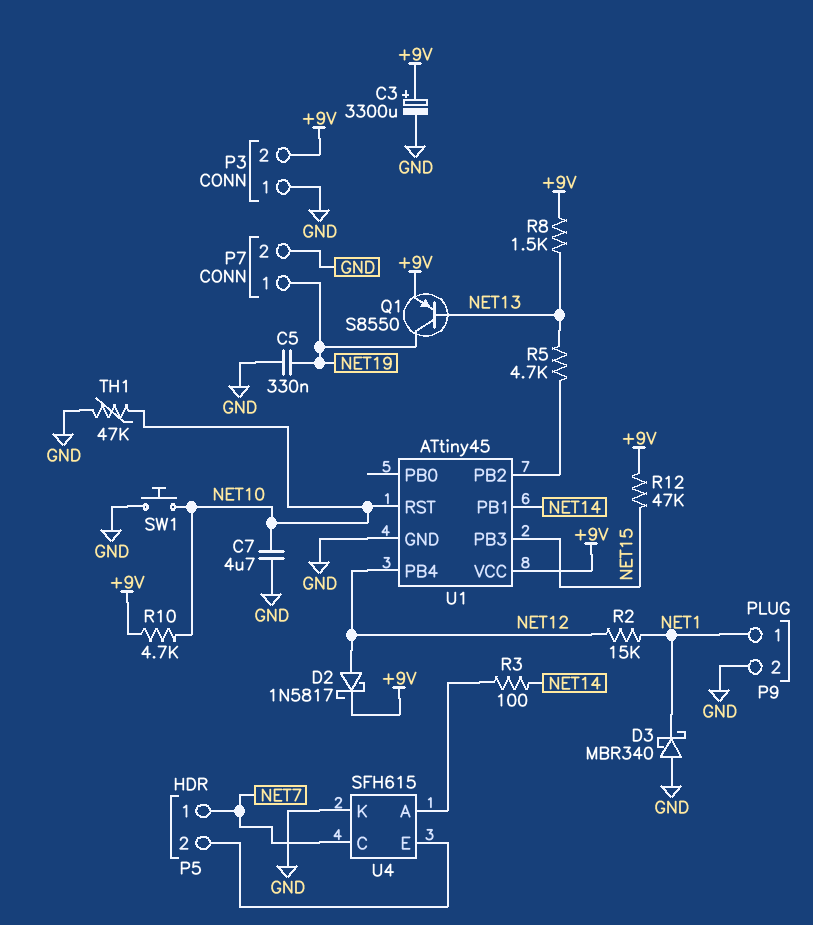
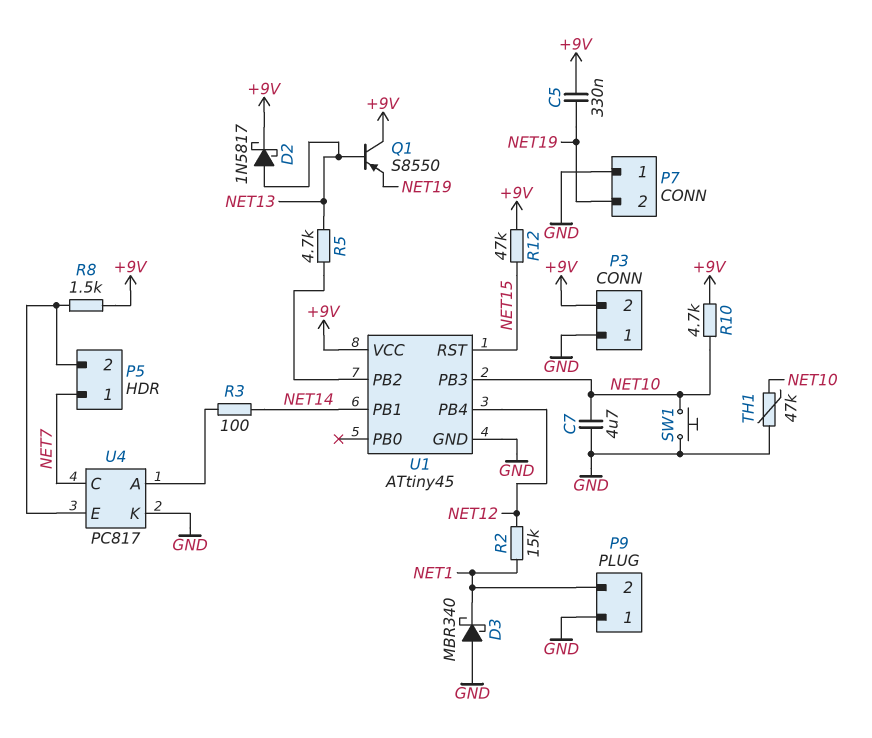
C3: 3300uF (plus +9V, minus GND) -> none
C5: 330nF (GND, NET19) -> 330nF (+9V, NET19)
D2: schottky 1N5817 (A NET12, K +9V) -> schottky 1N5817 (A NET13, K +9V)
P7 pin 1: NET19 -> GND
P7 pin 2: GND -> NET19
P9 pin 1: NET1 -> GND
P9 pin 2: GND -> NET1
Q1: PNP S8550 (B NET13, C NET19, E +9V) -> PNP S8550 (B NET13, C +9V, E NET19)
R8: 1.5k (+9V, NET13) -> 1.5k (+9V, P5/2)
U1 pin PB3: NET15 -> NET10
U1 pin RST: NET10 -> NET15
U4: SFH615 -> PC817

